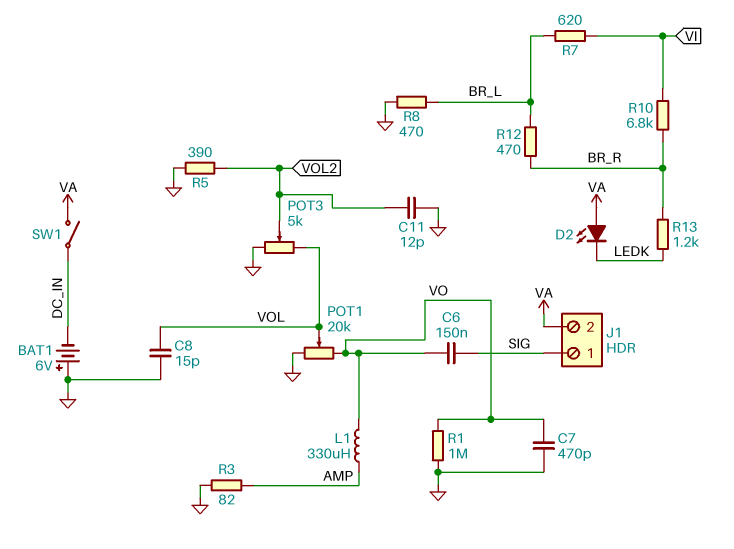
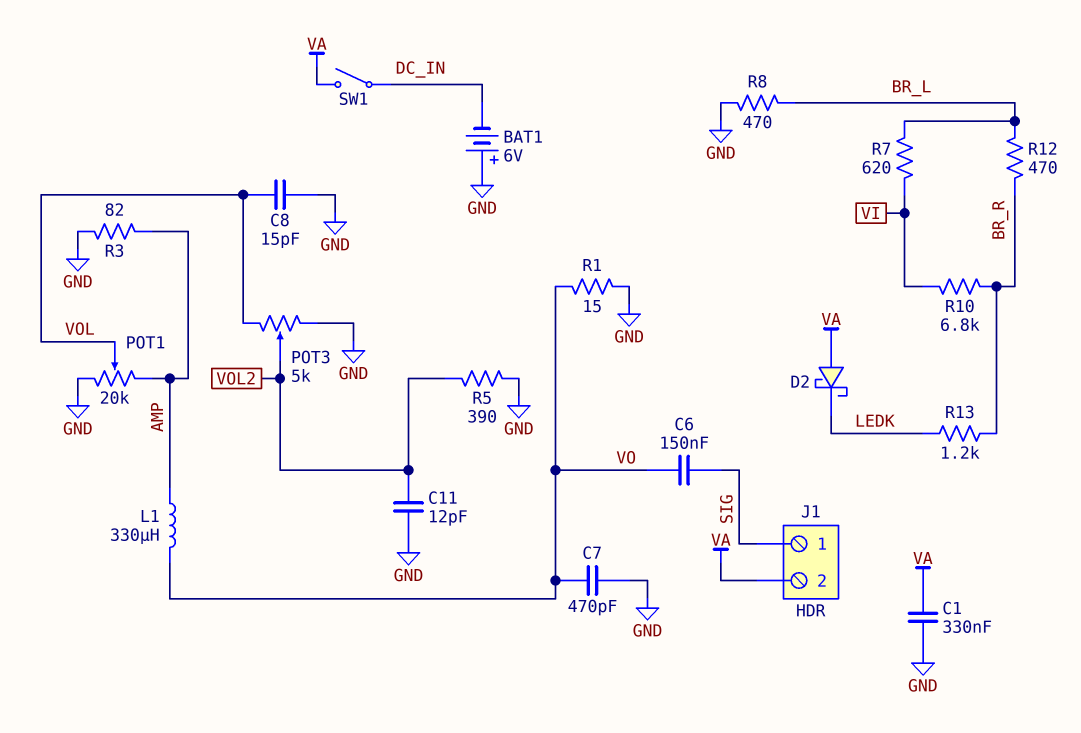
C1: none -> 330nF (GND, VA)
D2: LED (A VA, K LEDK) -> schottky (A VA, K LEDK)
POT1: 20k (GND, VO, wiper VOL) -> 20k (AMP, GND, wiper VOL)
R1: 1M (GND, VO) -> 15 (GND, VO)

